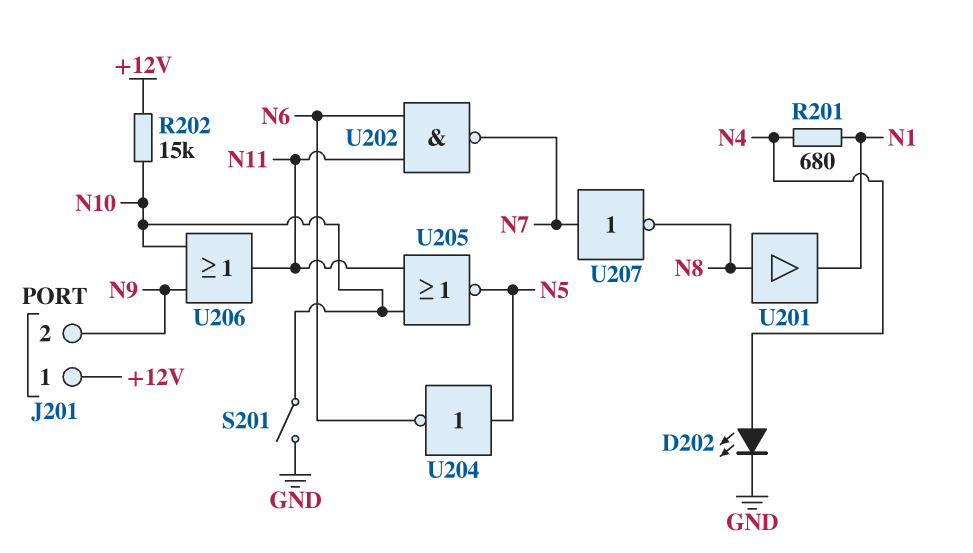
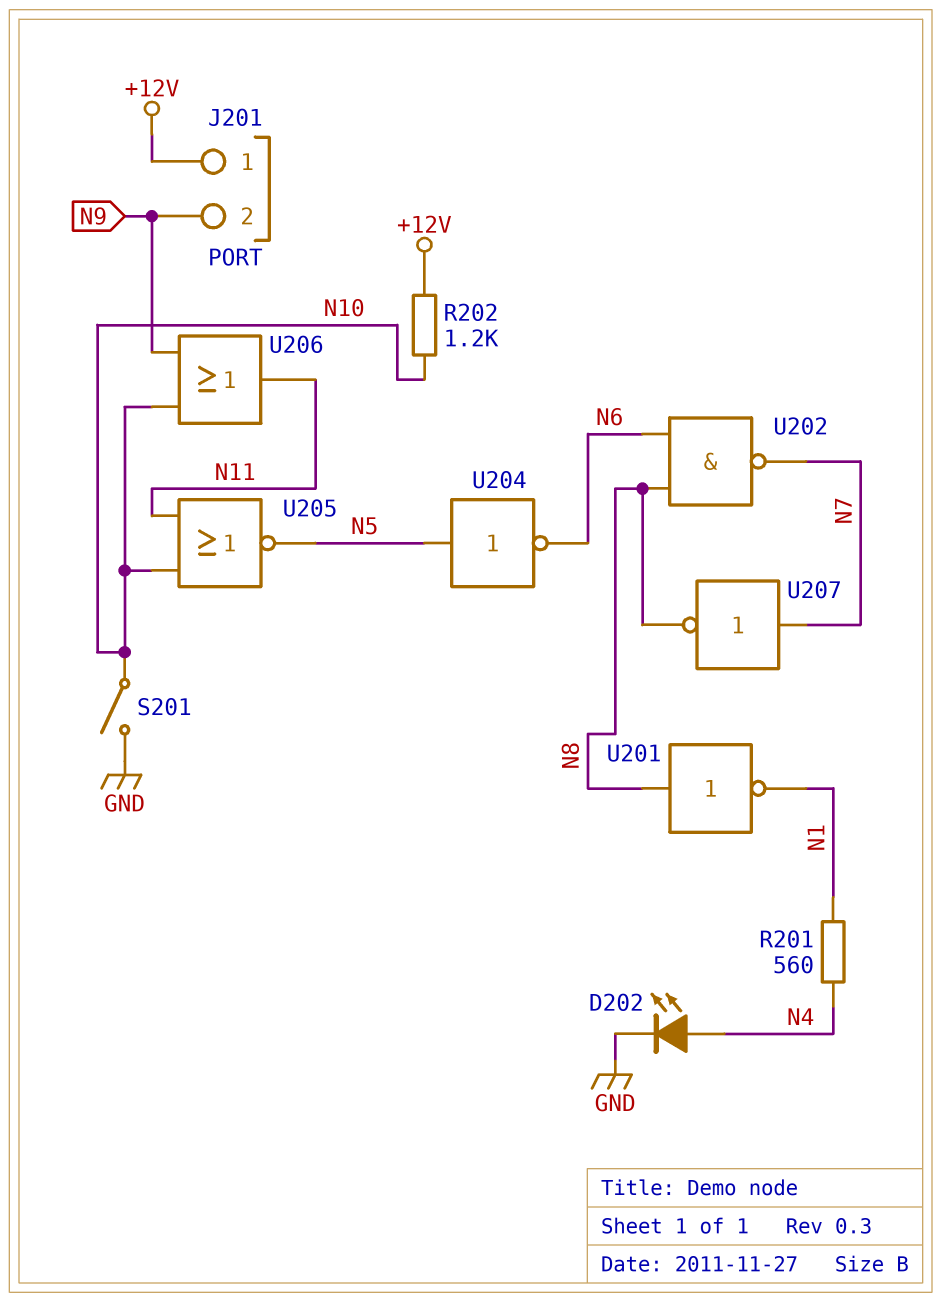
R201: 680 (N1, N4) -> 560 (N1, N4)
R202: 15k (+12V, N10) -> 1.2k (+12V, N10)
U201: buffer (in N8, out N1) -> NOT (in N8, out N1)
U202: NAND (in N6, in N11, out N7) -> NAND (in N6, in N8, out N7)

